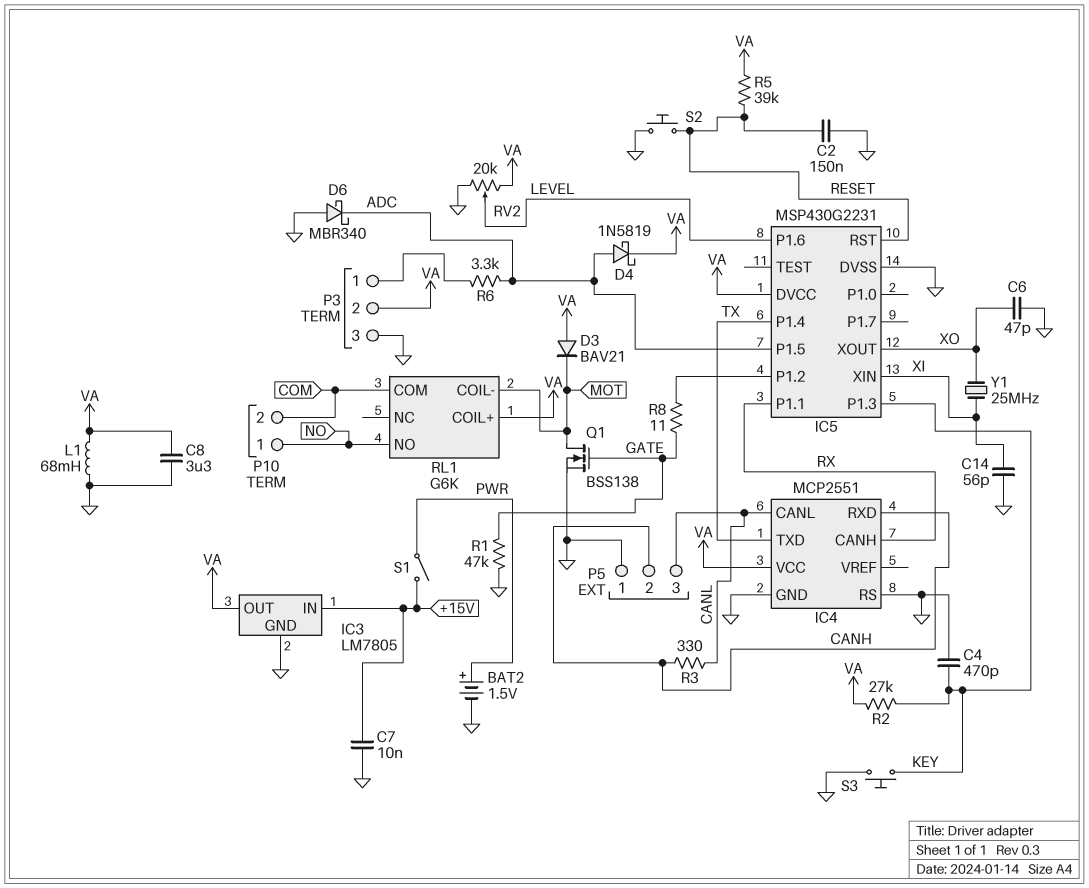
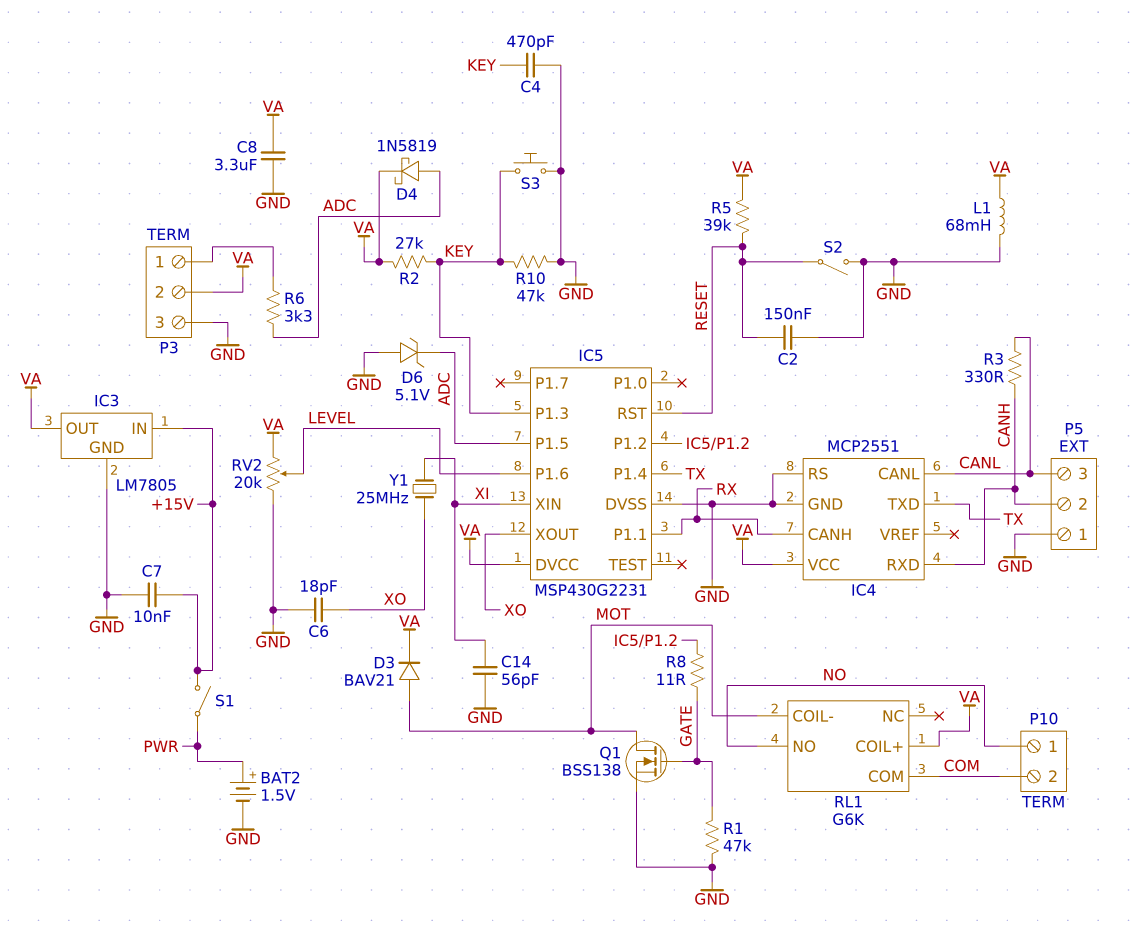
C6: 47pF (GND, XO) -> 18pF (GND, XO)
D3: diode BAV21 (A VA, K MOT) -> diode BAV21 (A MOT, K VA)
D6: schottky MBR340 (A GND, K ADC) -> zener 5.1V (A GND, K ADC)
R10: none -> 47k (GND, KEY)
S2: button (GND, RESET) -> switch (GND, RESET)

